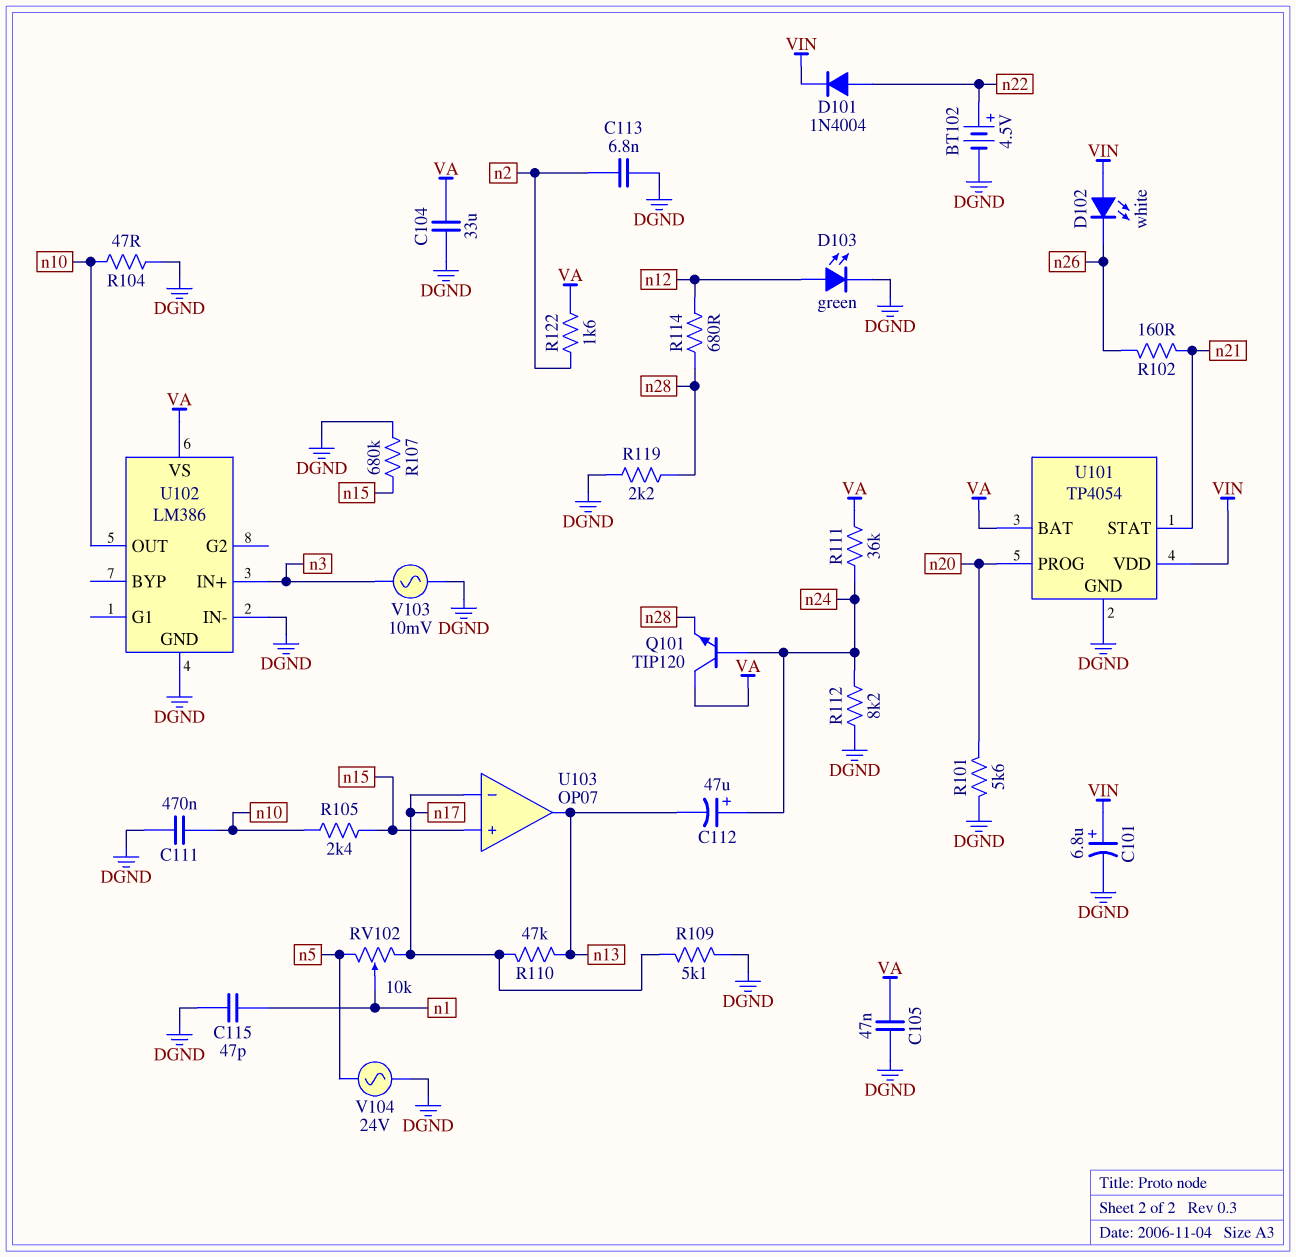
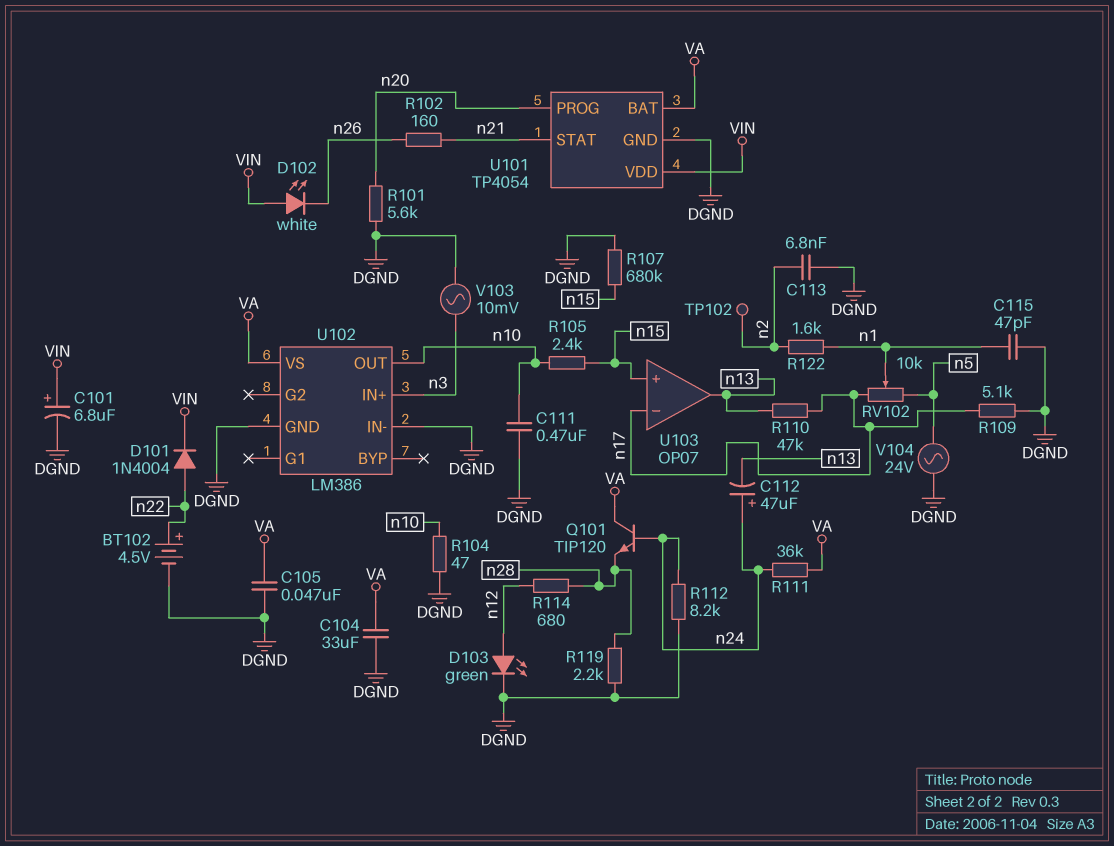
R122: 1.6k (VA, n2) -> 1.6k (n1, n2)
TP102: none -> test point (n2)

